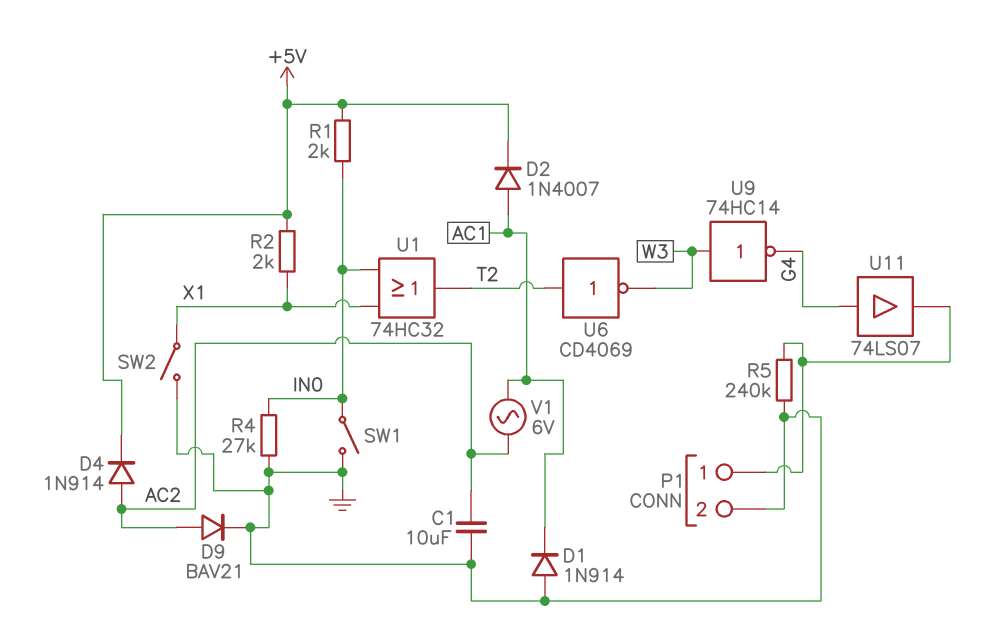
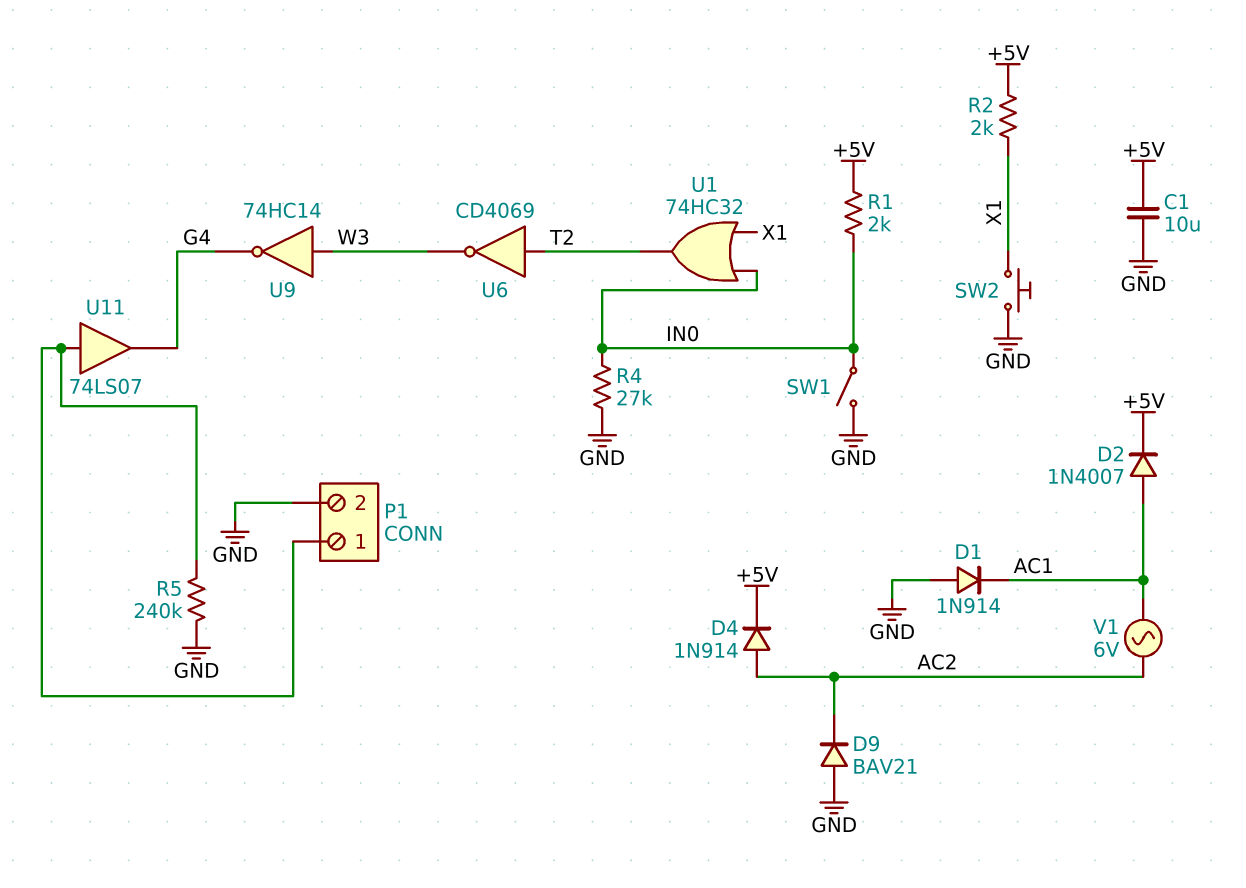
C1: 10uF (AC2, GND) -> 10uF (+5V, GND)
D9: diode BAV21 (A AC2, K GND) -> diode BAV21 (A GND, K AC2)
SW2: switch (GND, X1) -> button (GND, X1)
U11: buffer 74LS07 (in G4, out P1/1) -> buffer 74LS07 (in P1/1, out G4)

